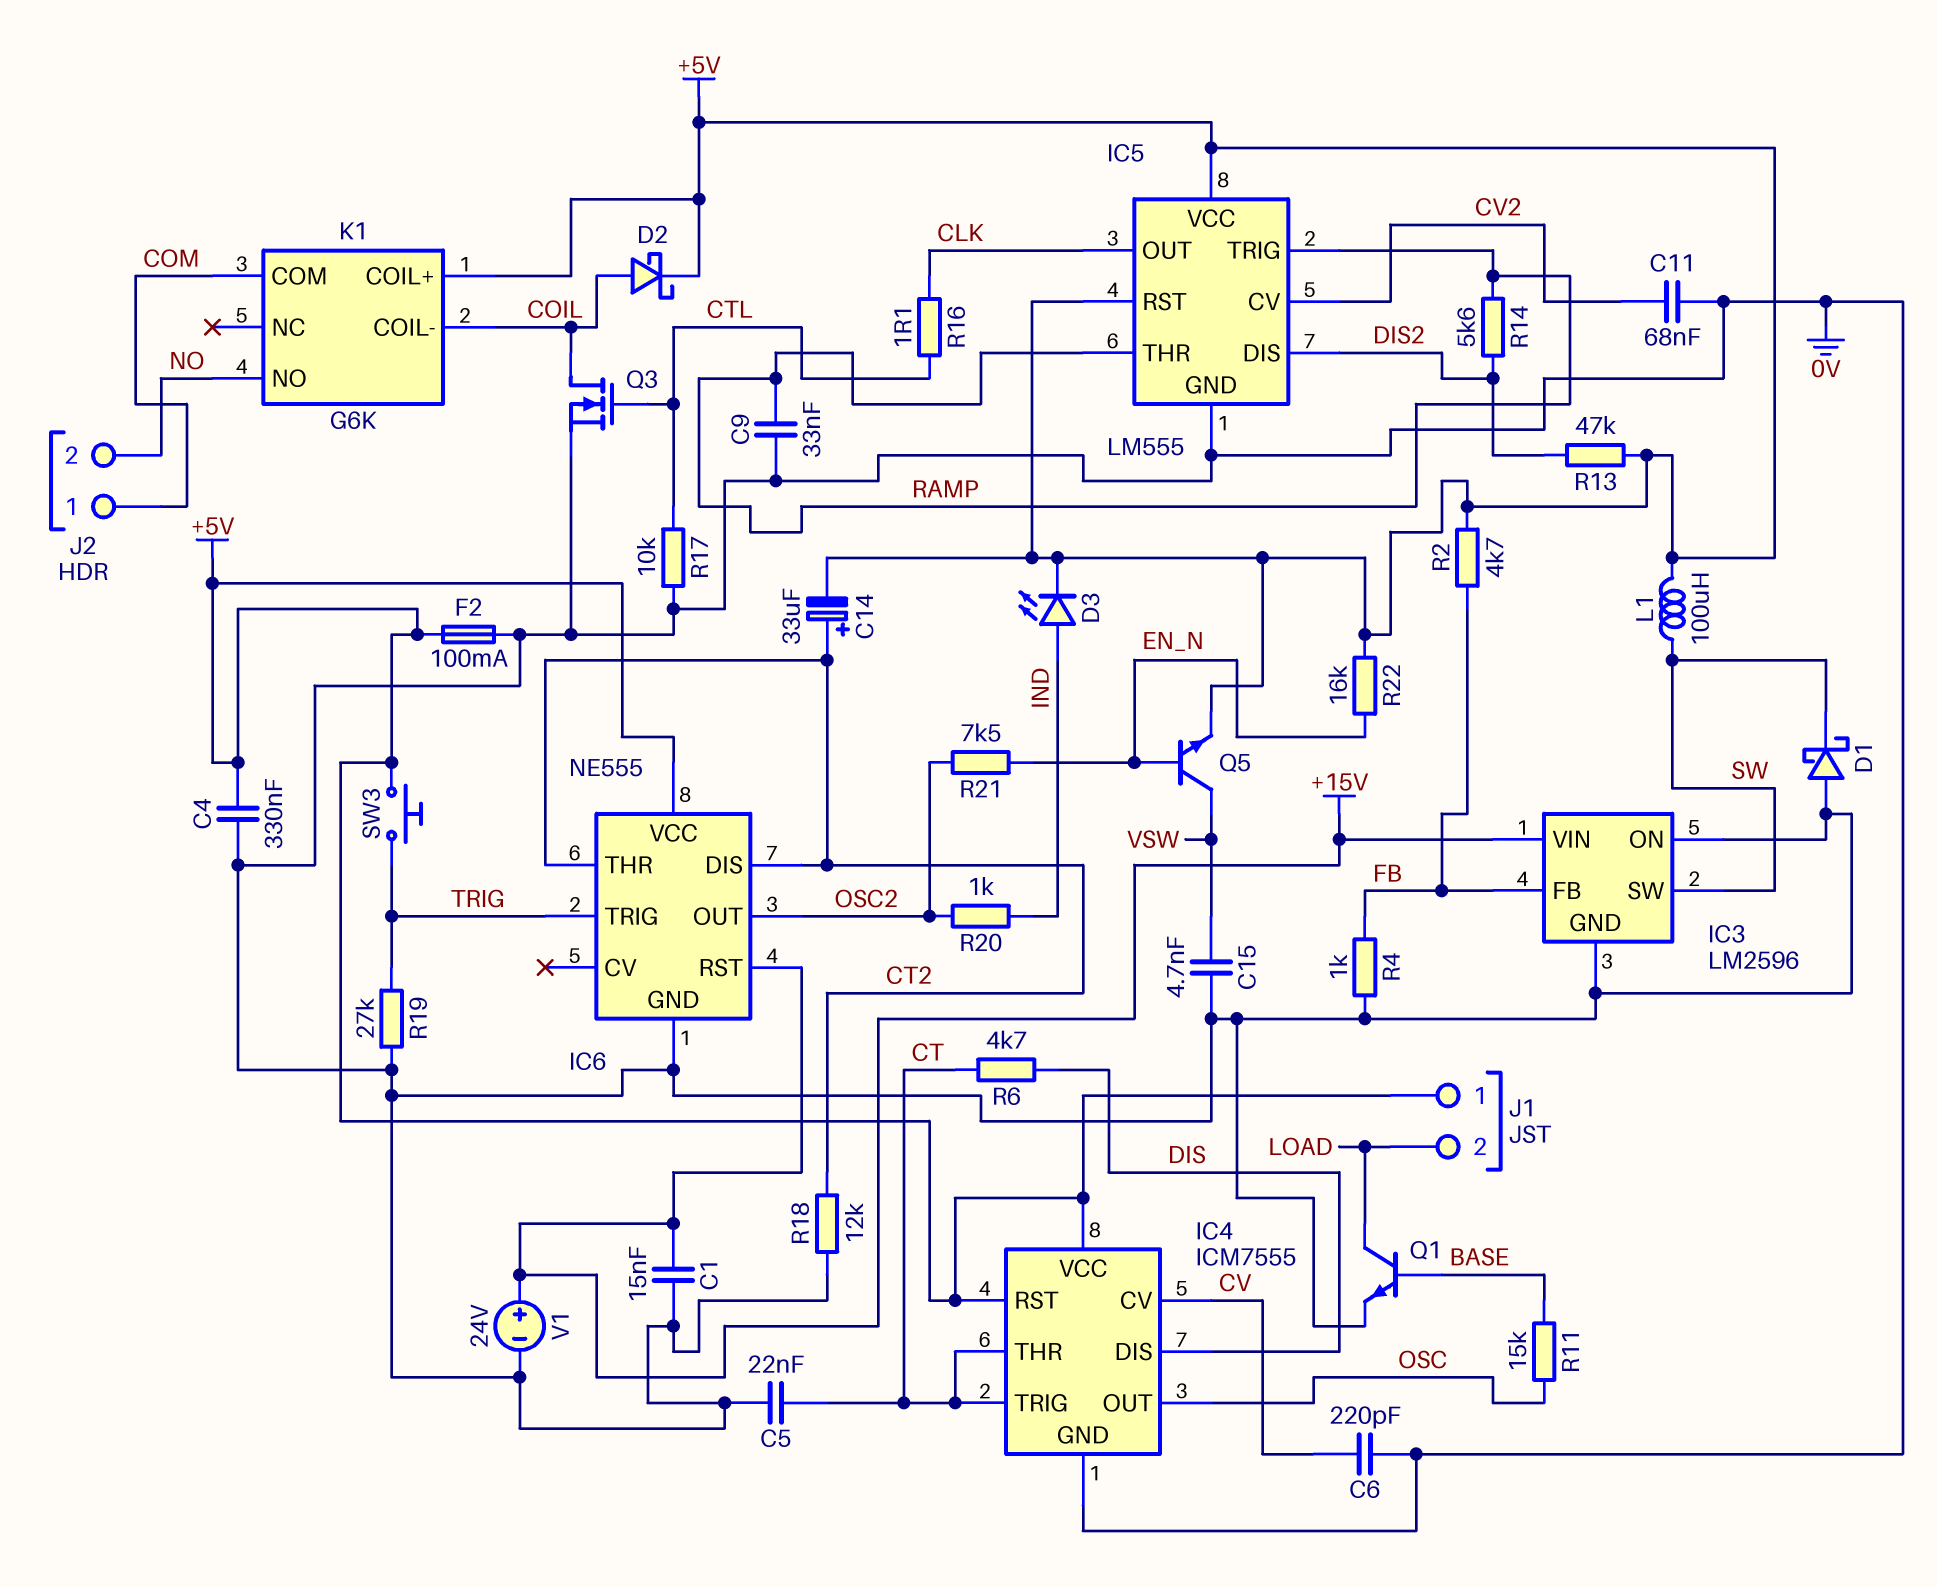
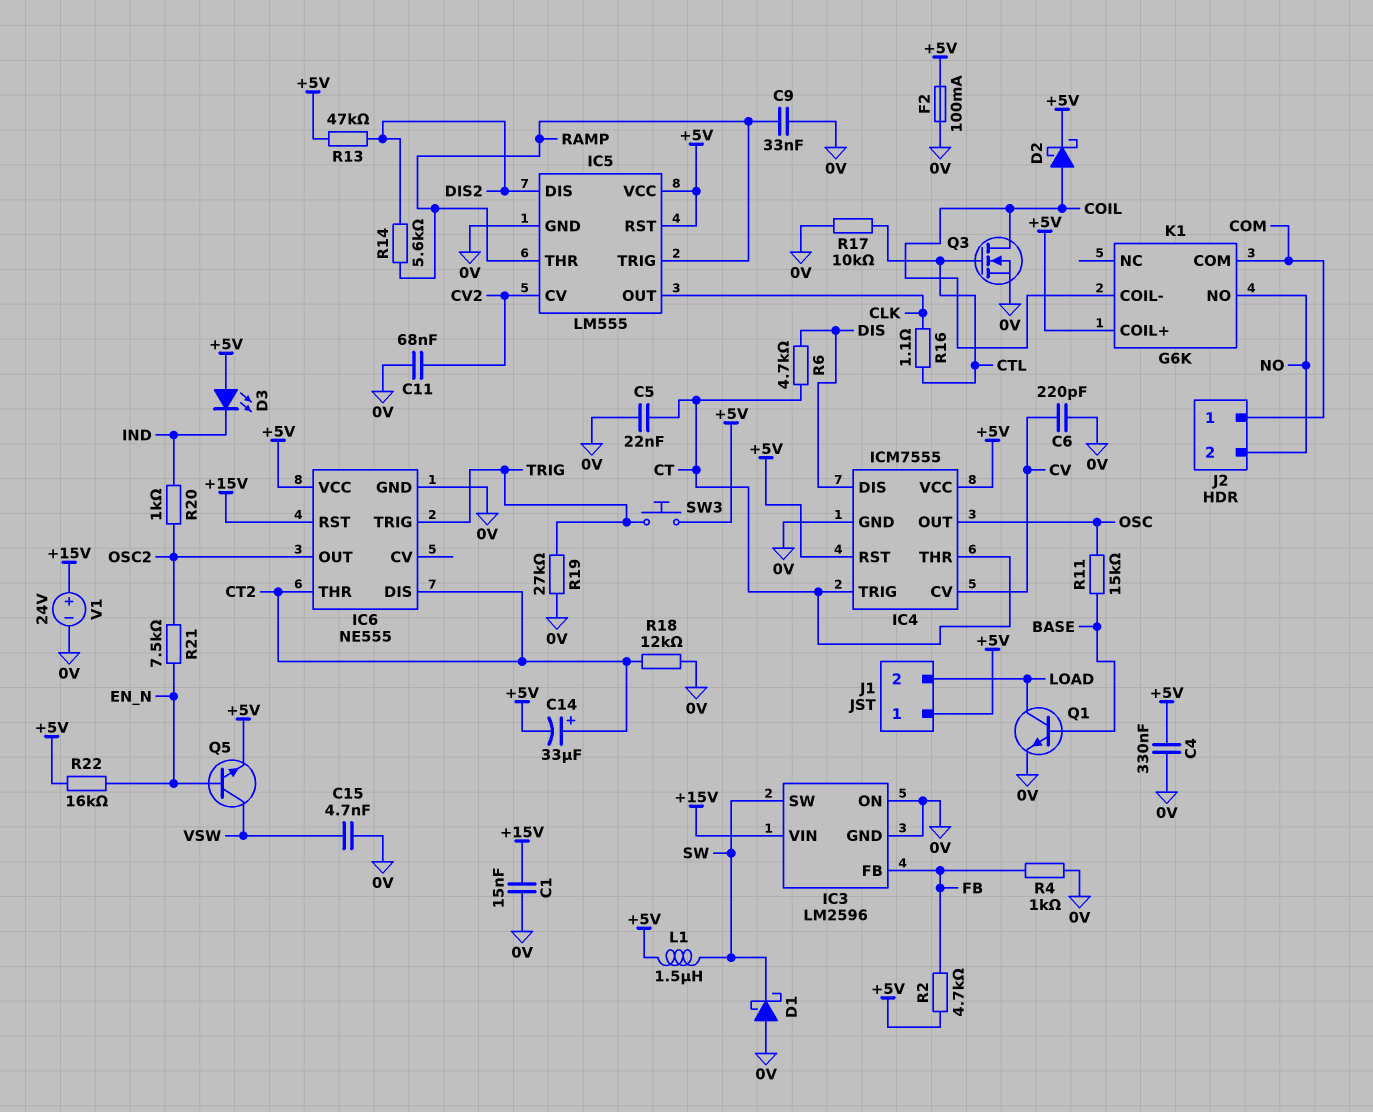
D3: LED (A IND, K +5V) -> LED (A +5V, K IND)
L1: 100uH (+5V, SW) -> 1.5uH (+5V, SW)

